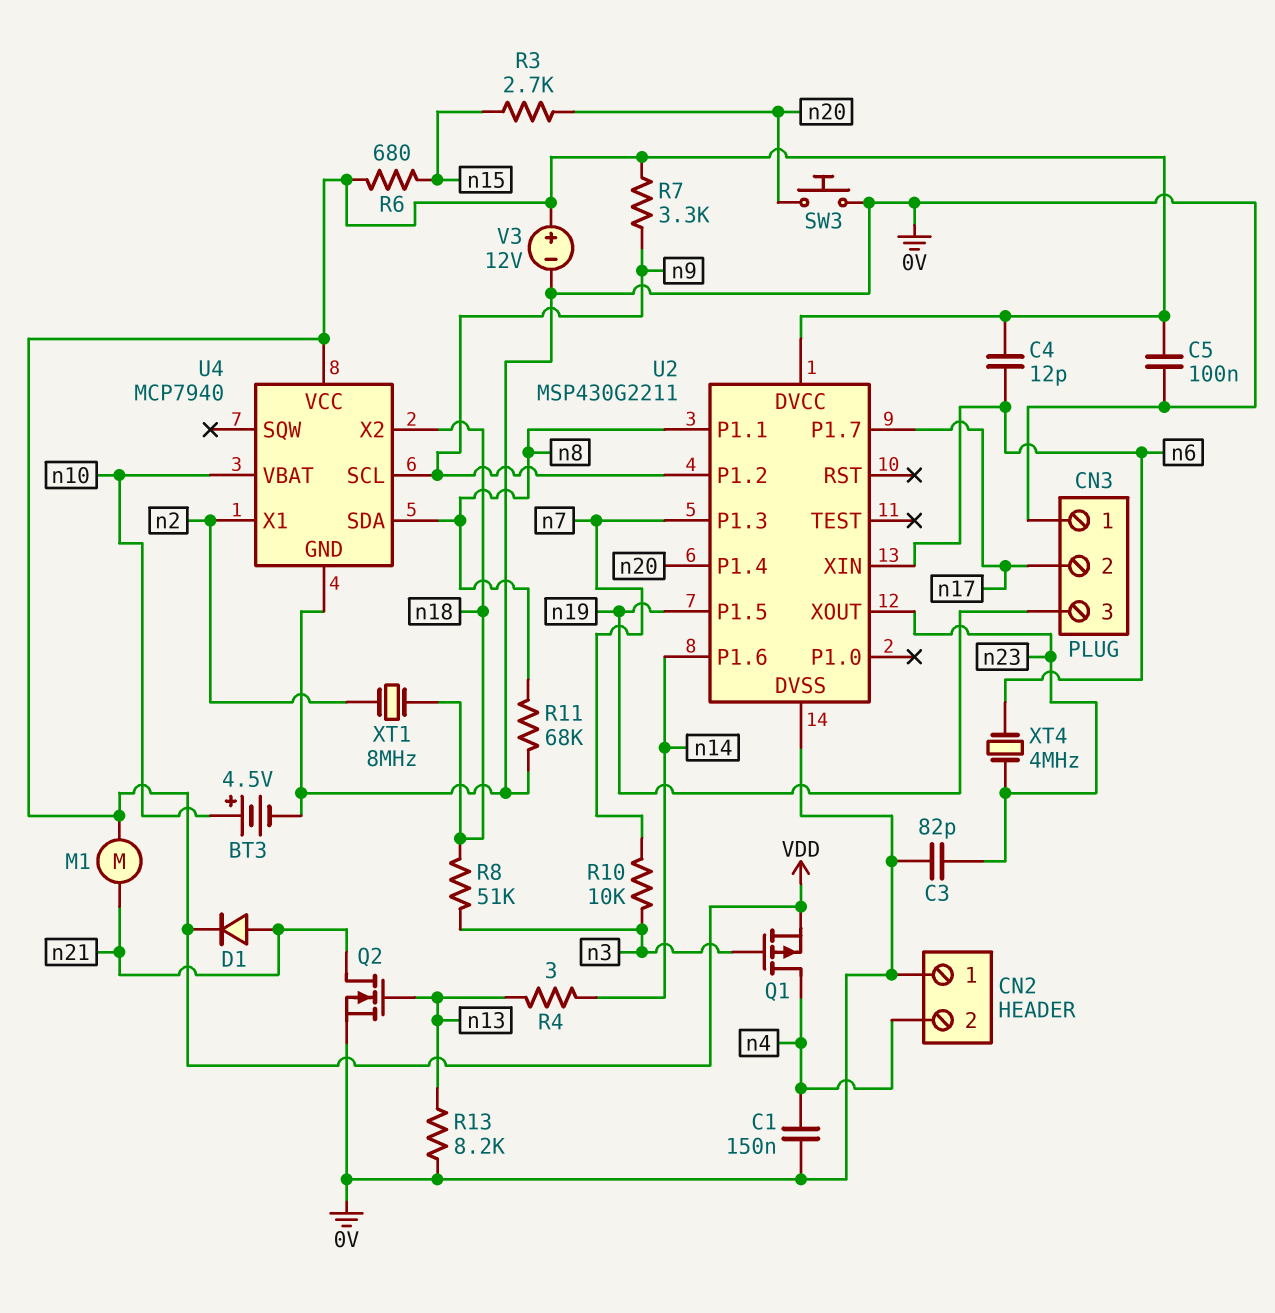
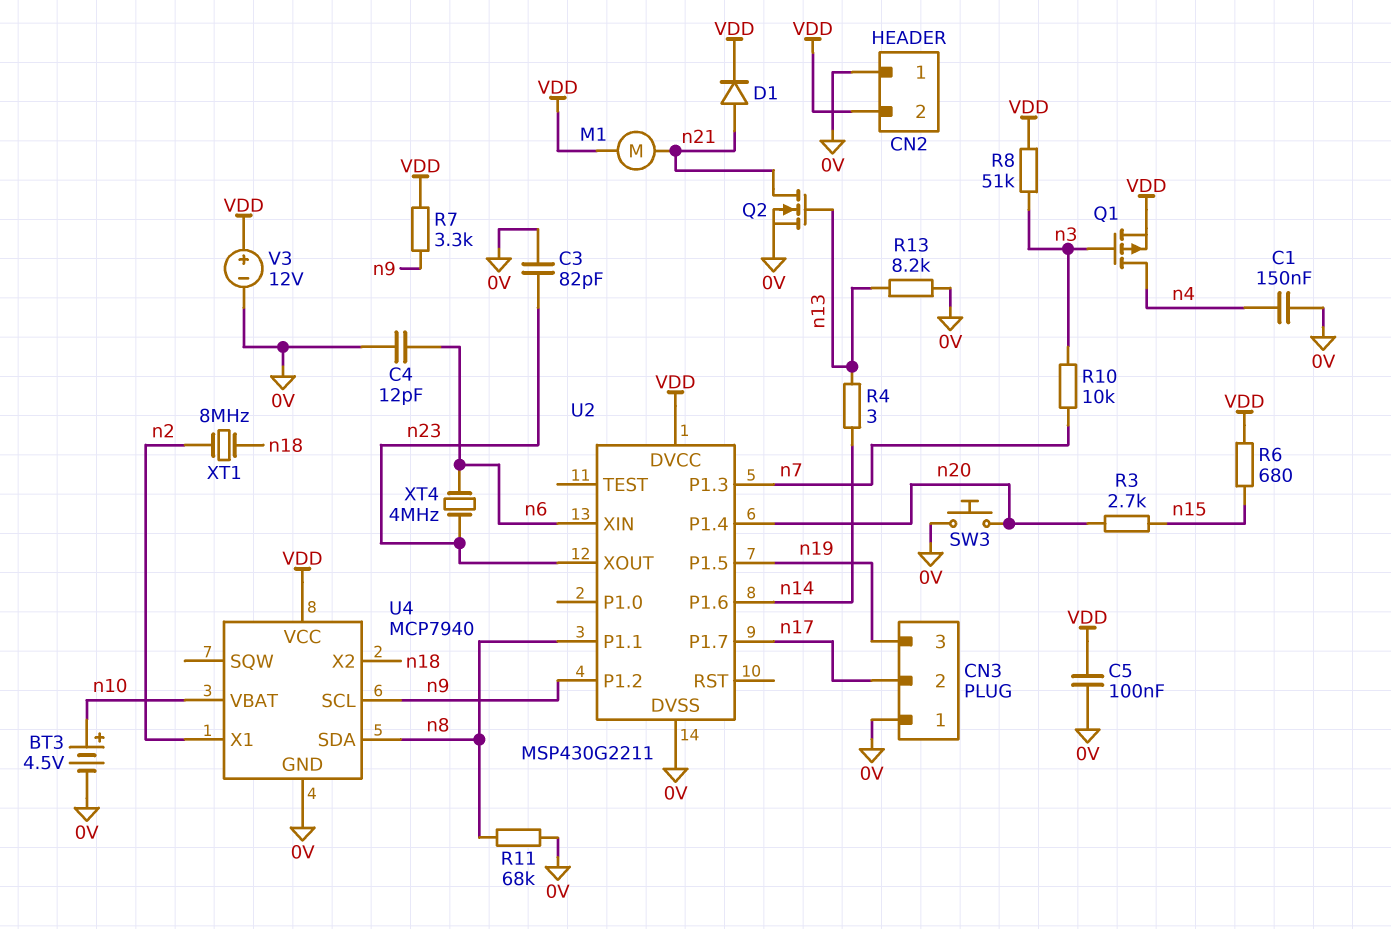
C4: 12pF (VDD, n6) -> 12pF (0V, n6)
CN2 pin 2: n4 -> VDD
R8: 51k (n3, n18) -> 51k (VDD, n3)

